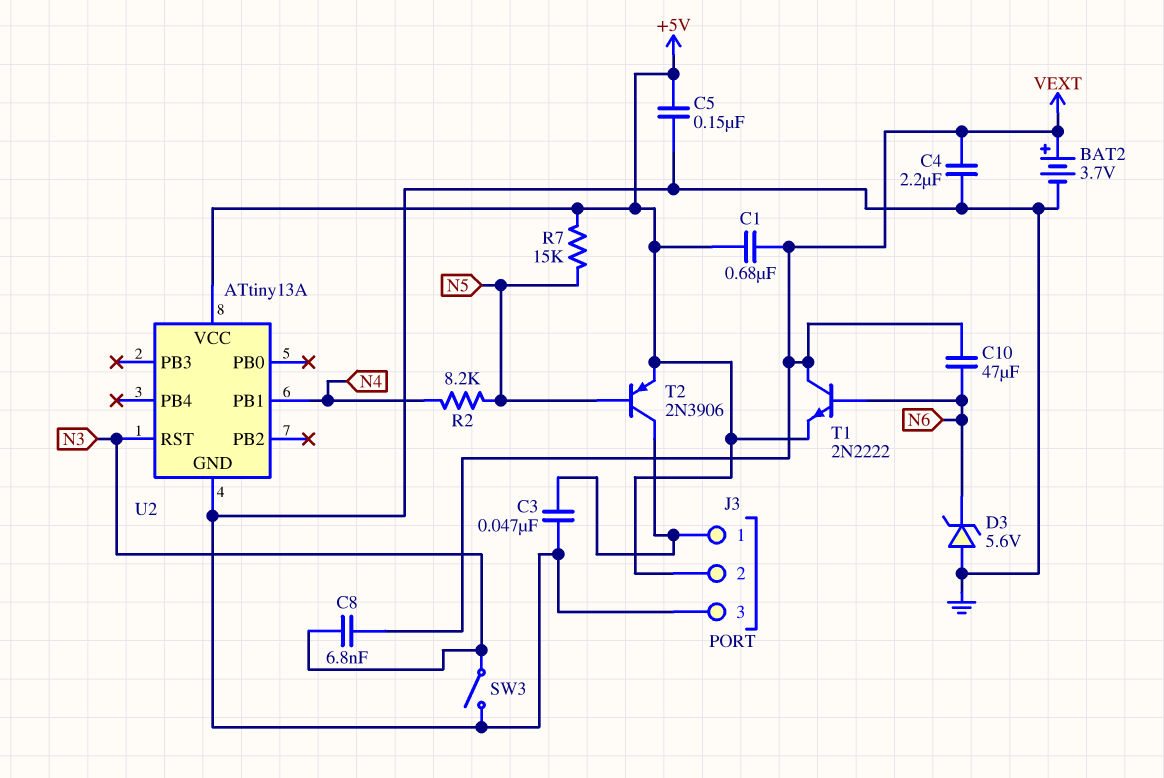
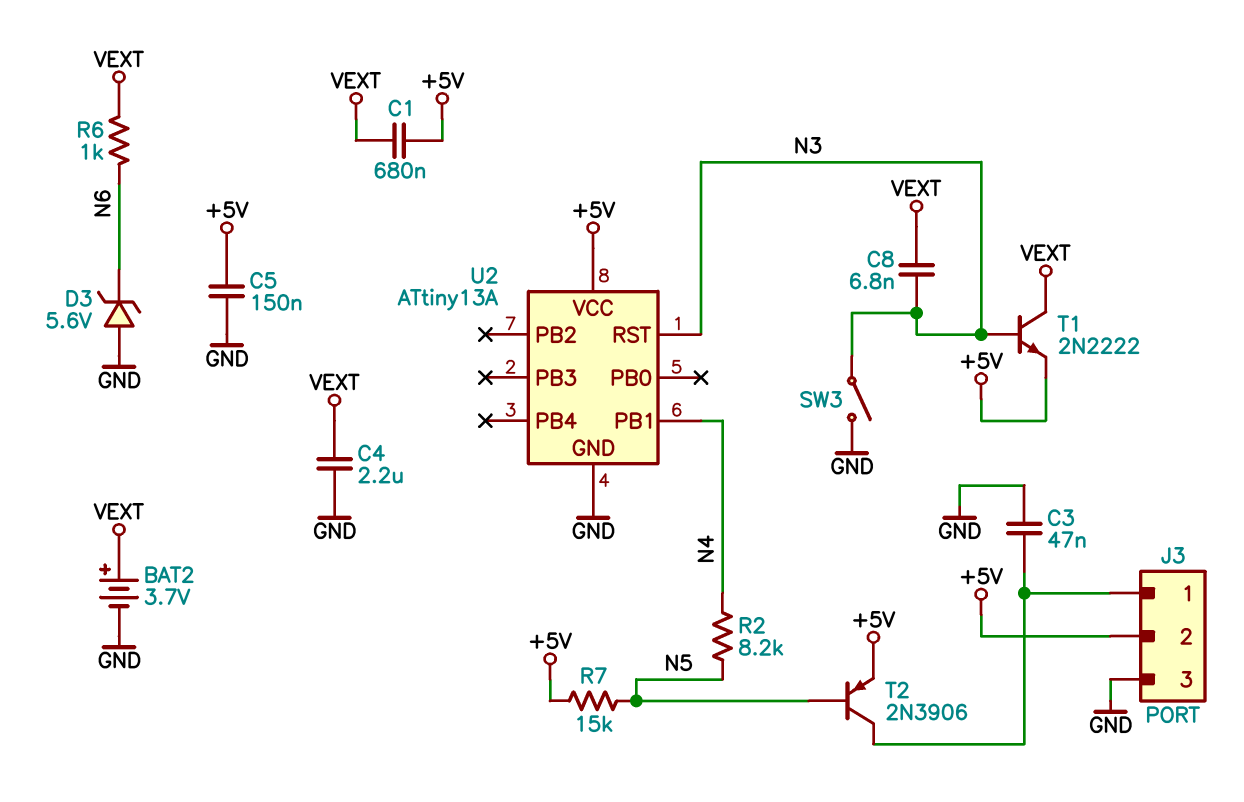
C10: 47uF (N6, VEXT) -> none
R6: none -> 1k (N6, VEXT)
T1: NPN 2N2222 (B N6, C VEXT, E +5V) -> NPN 2N2222 (B N3, C VEXT, E +5V)

